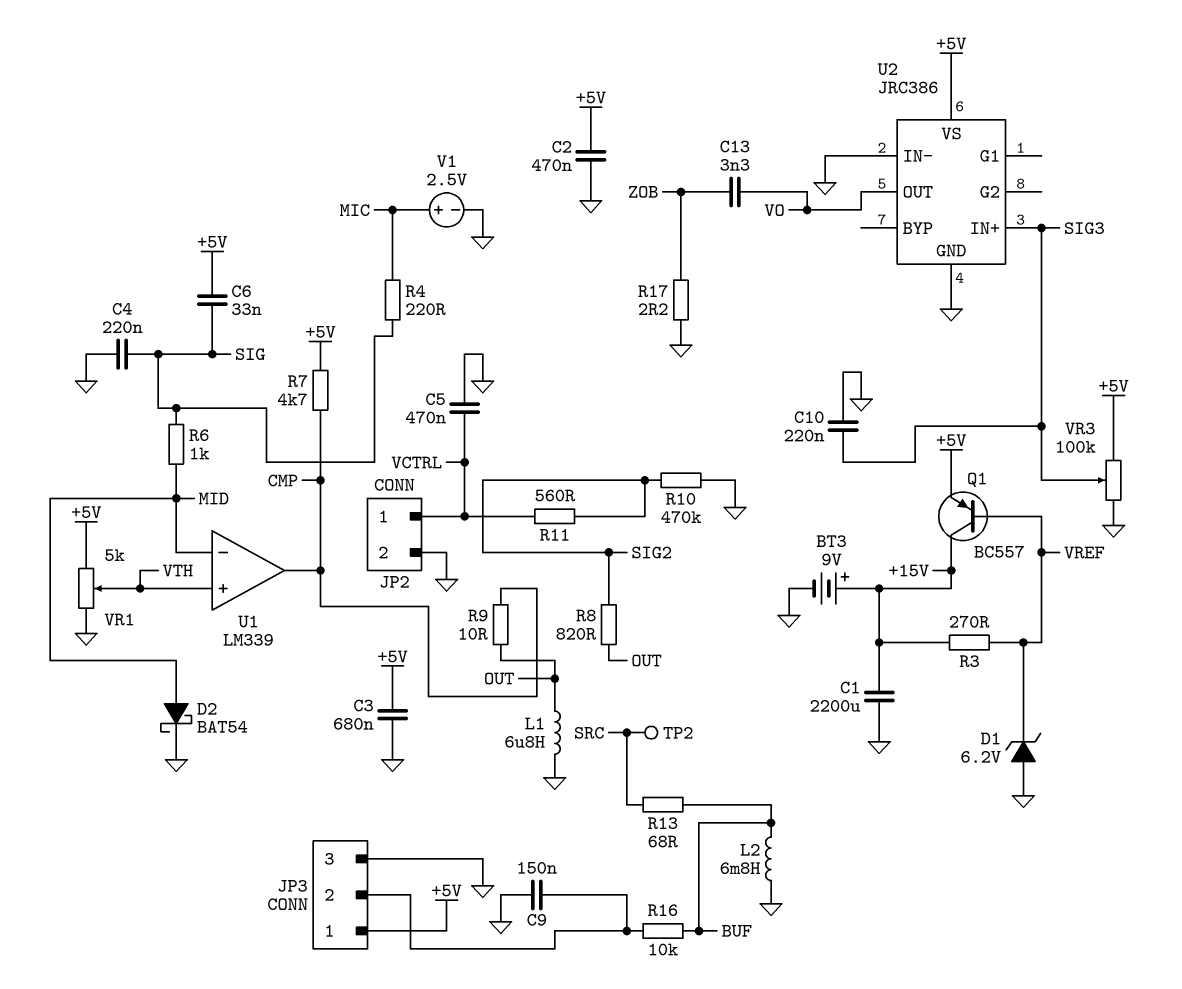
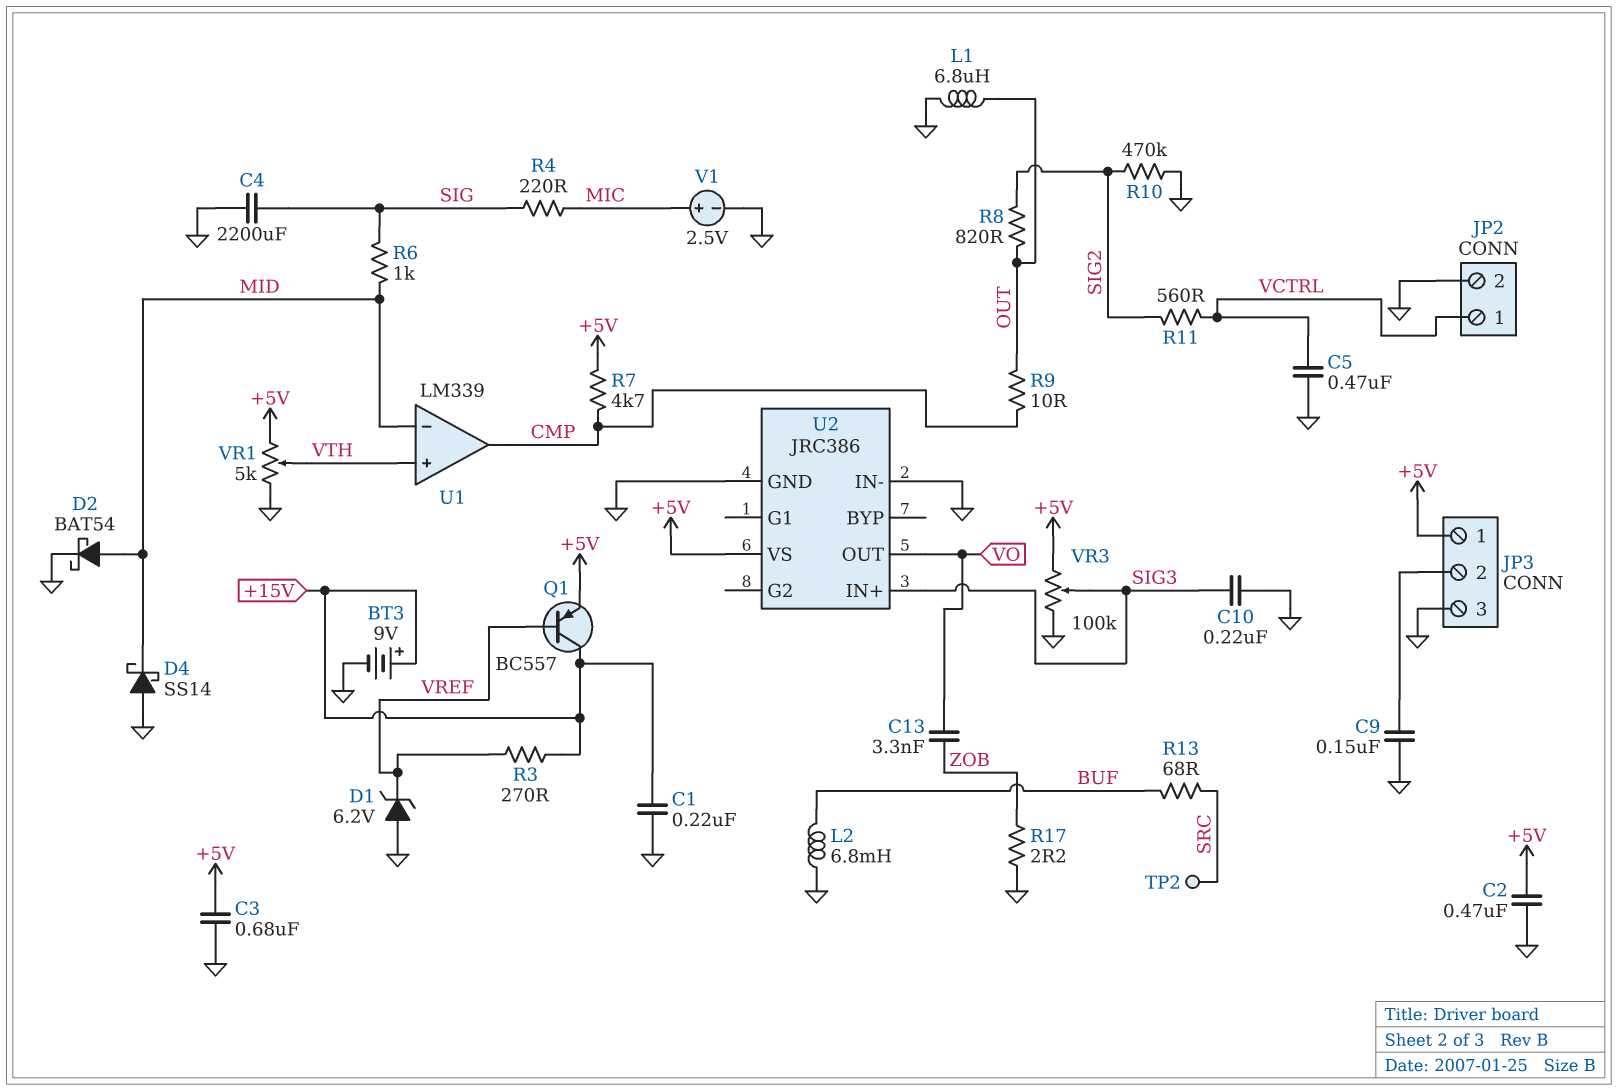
C1: 2200uF (+15V, GND) -> 220nF (+15V, GND)
C4: 220nF (GND, SIG) -> 2200uF (GND, SIG)
C6: 33nF (+5V, SIG) -> none
D4: none -> schottky SS14 (A GND, K MID)
R16: 10k (BUF, JP3/2) -> none

